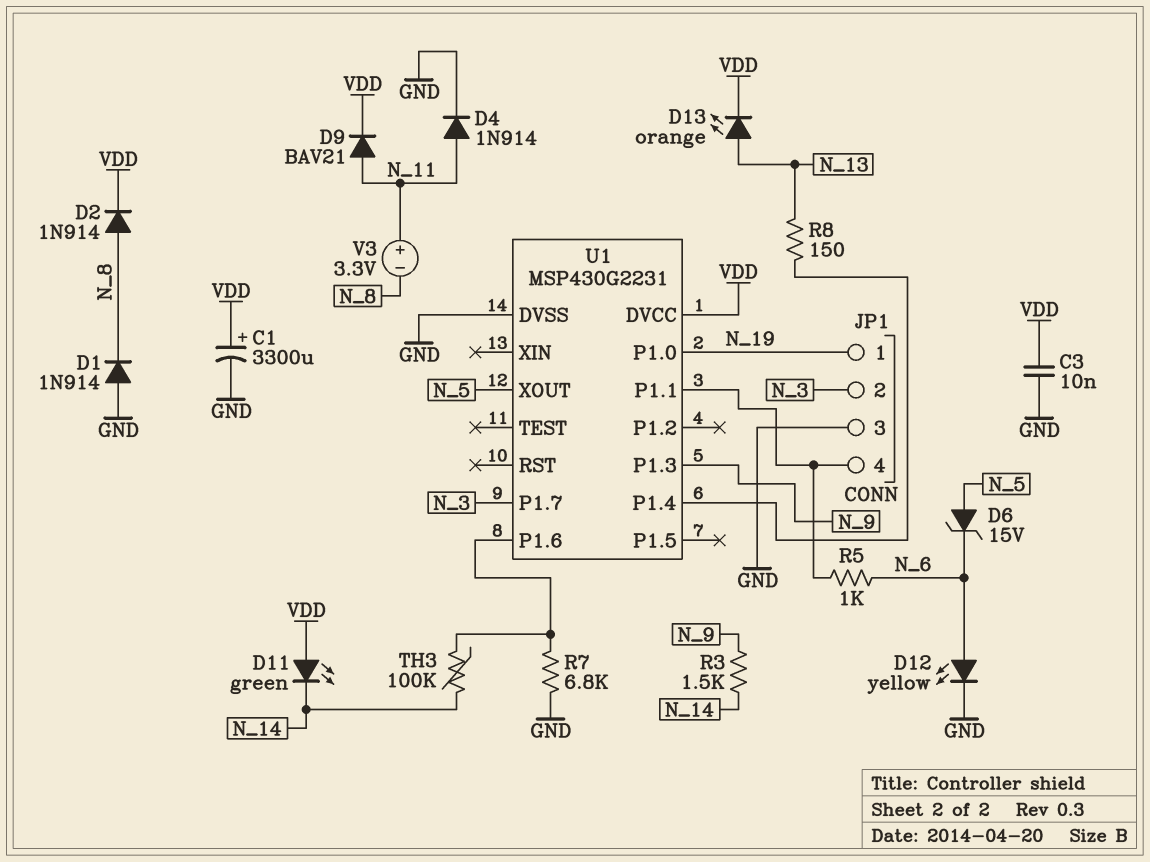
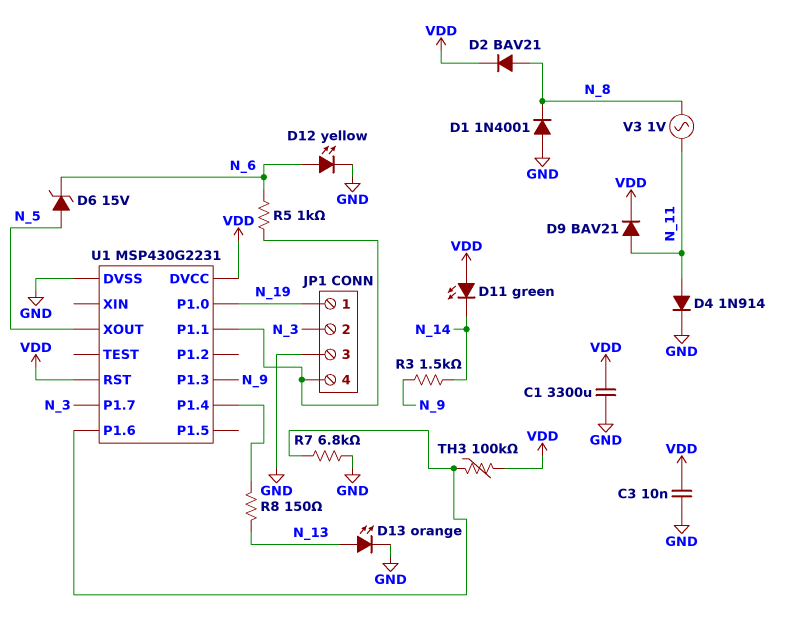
C1: 3300uF (plus VDD, minus GND) -> 3300uF (GND, VDD)
D1: diode 1N914 (A GND, K N_8) -> diode 1N4001 (A GND, K N_8)
D2: diode 1N914 (A N_8, K VDD) -> diode BAV21 (A N_8, K VDD)
D13: LED orange (A N_13, K VDD) -> LED orange (A N_13, K GND)
TH3: 100k (N_14, U1/P1.6) -> 100k (U1/P1.6, VDD)
U1 pin RST: none -> VDD
V3: 3.3V (plus N_11, minus N_8) -> AC 1V (N_8, N_11)

